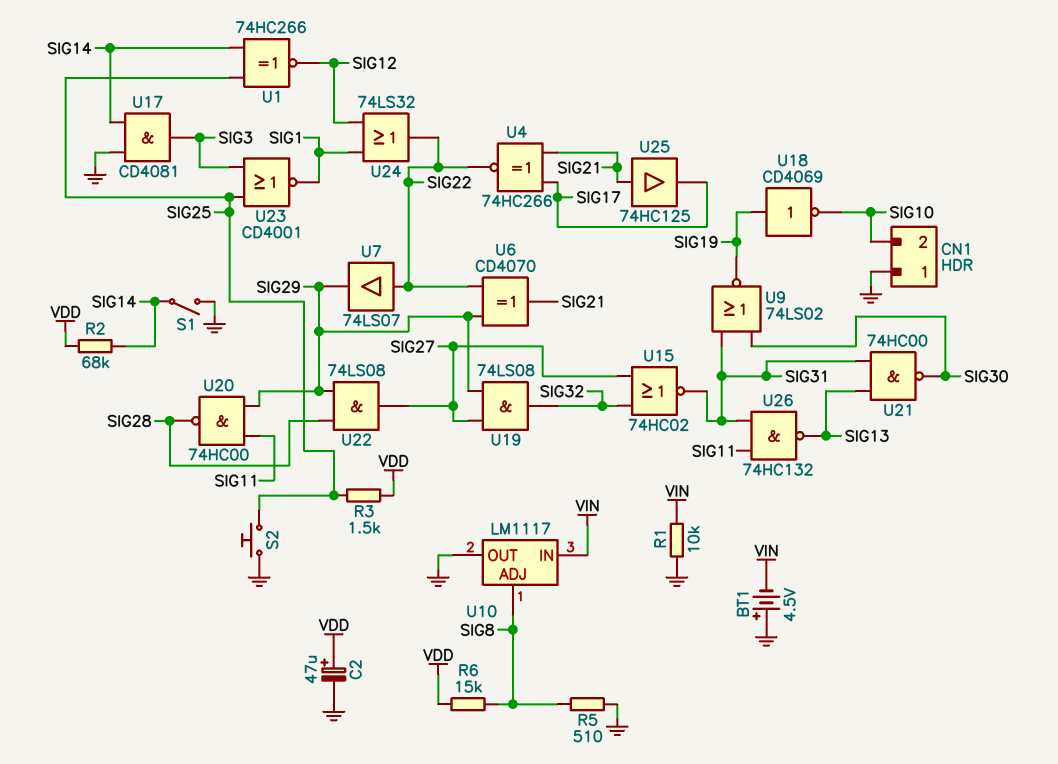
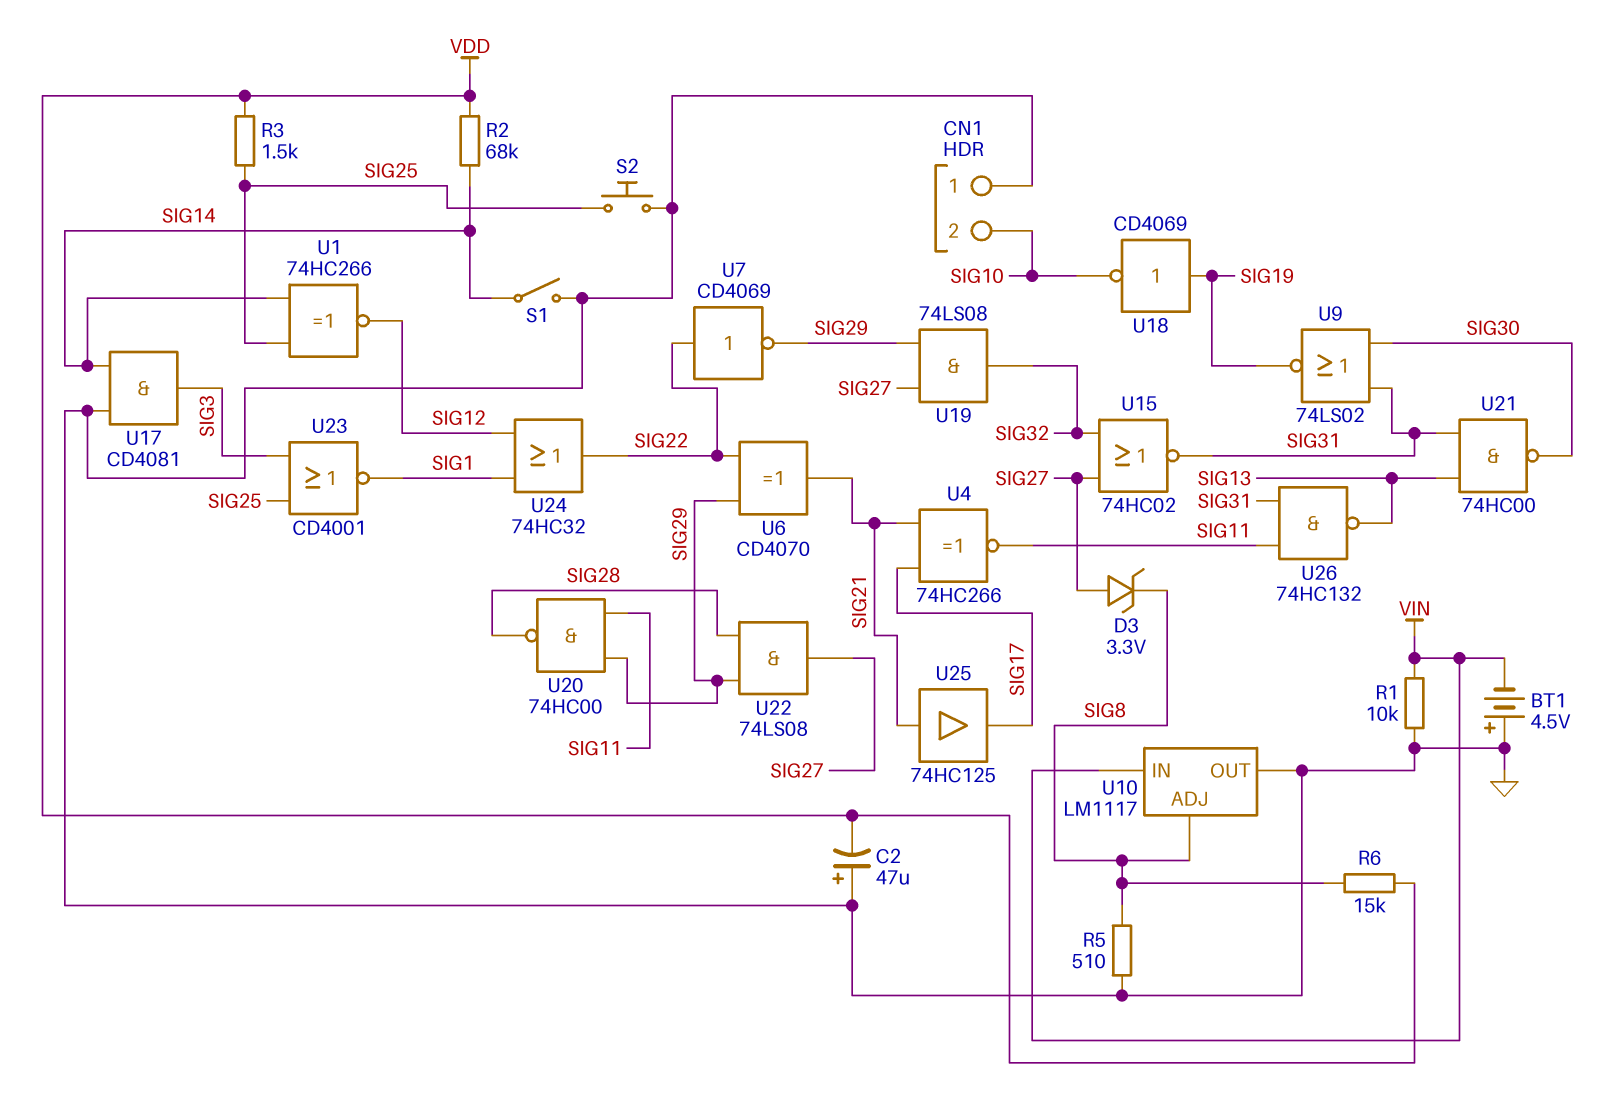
C2: 47uF (plus VDD, minus GND) -> 47uF (plus GND, minus VDD)
D3: none -> zener 3.3V (A SIG27, K SIG8)
U4: XNOR 74HC266 (in SIG17, in SIG21, out SIG22) -> XNOR 74HC266 (in SIG17, in SIG21, out SIG11)
U7: buffer 74LS07 (in SIG22, out SIG29) -> NOT CD4069 (in SIG22, out SIG29)
U24: OR 74LS32 (in SIG1, in SIG12, out SIG22) -> OR 74HC32 (in SIG1, in SIG12, out SIG22)

